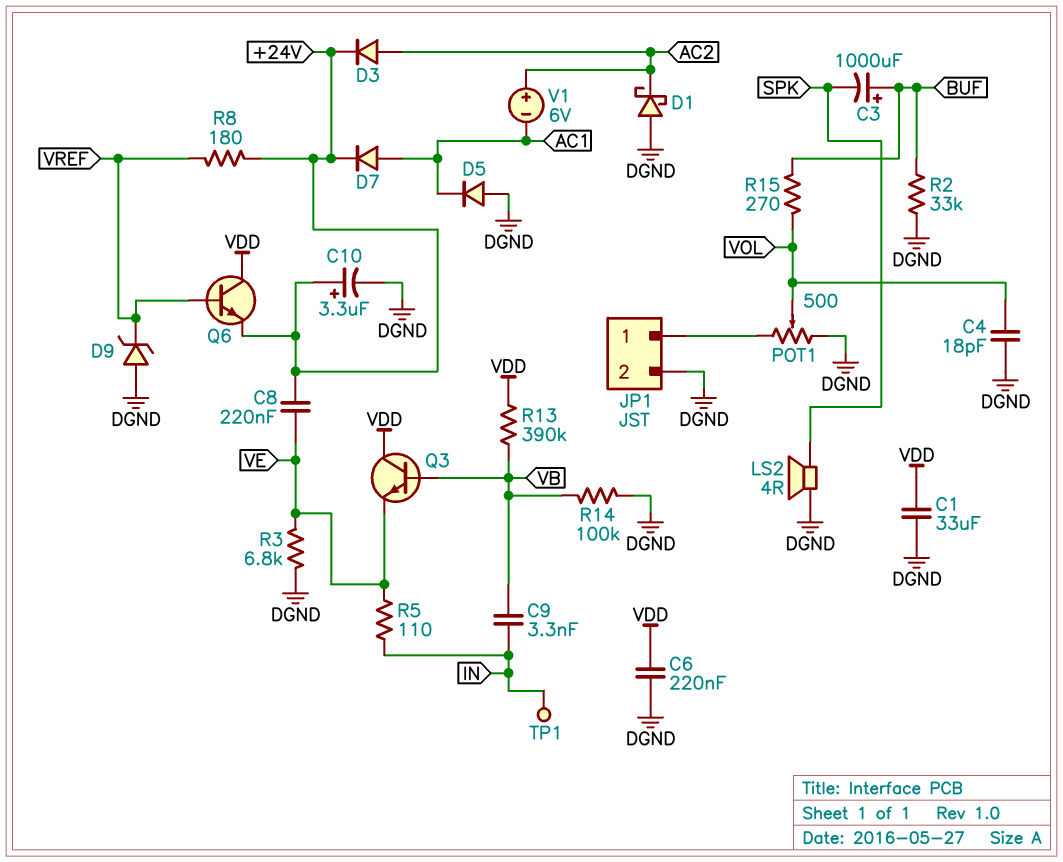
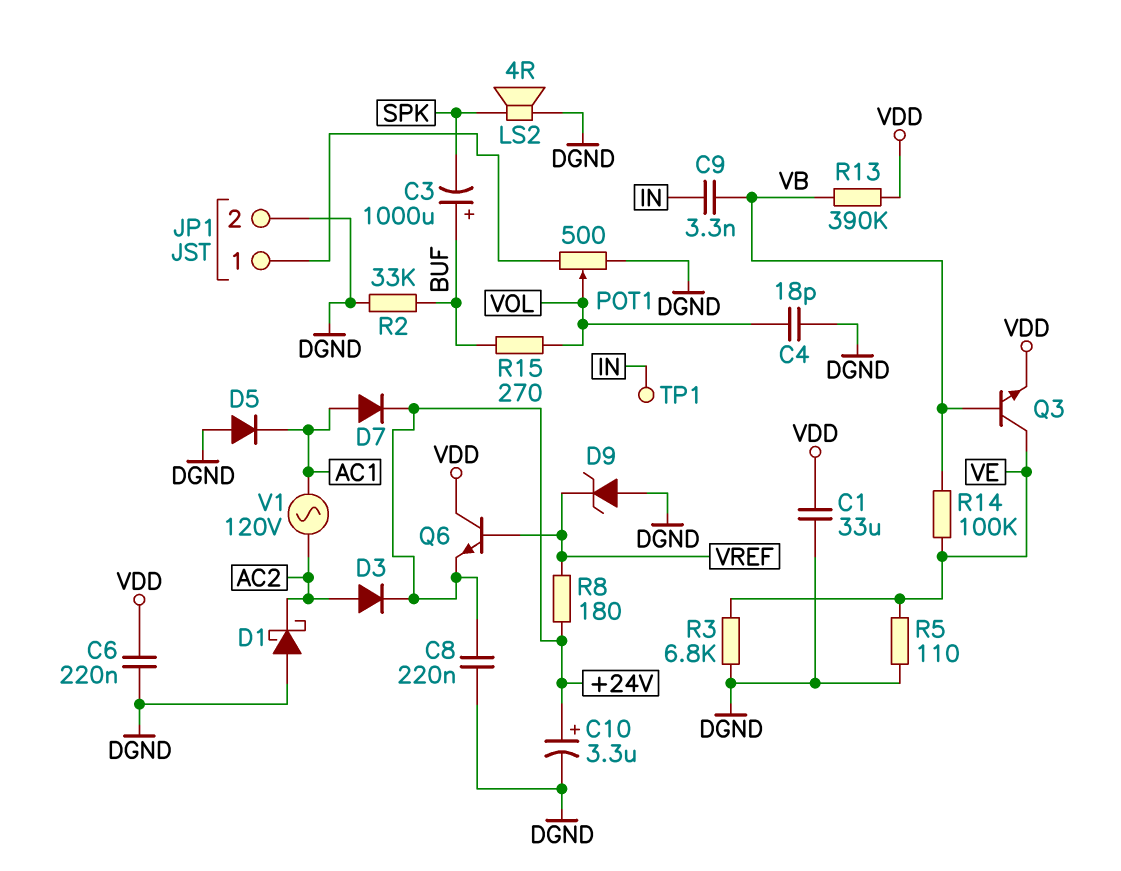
C8: 220nF (+24V, VE) -> 220nF (+24V, DGND)
Q3: NPN (B VB, C VDD, E VE) -> NPN (B VB, C VE, E VDD)
R5: 110 (IN, VE) -> 110 (DGND, VE)
R14: 100k (DGND, VB) -> 100k (VB, VE)
V1: 6V (plus AC2, minus AC1) -> AC 120V (AC1, AC2)

